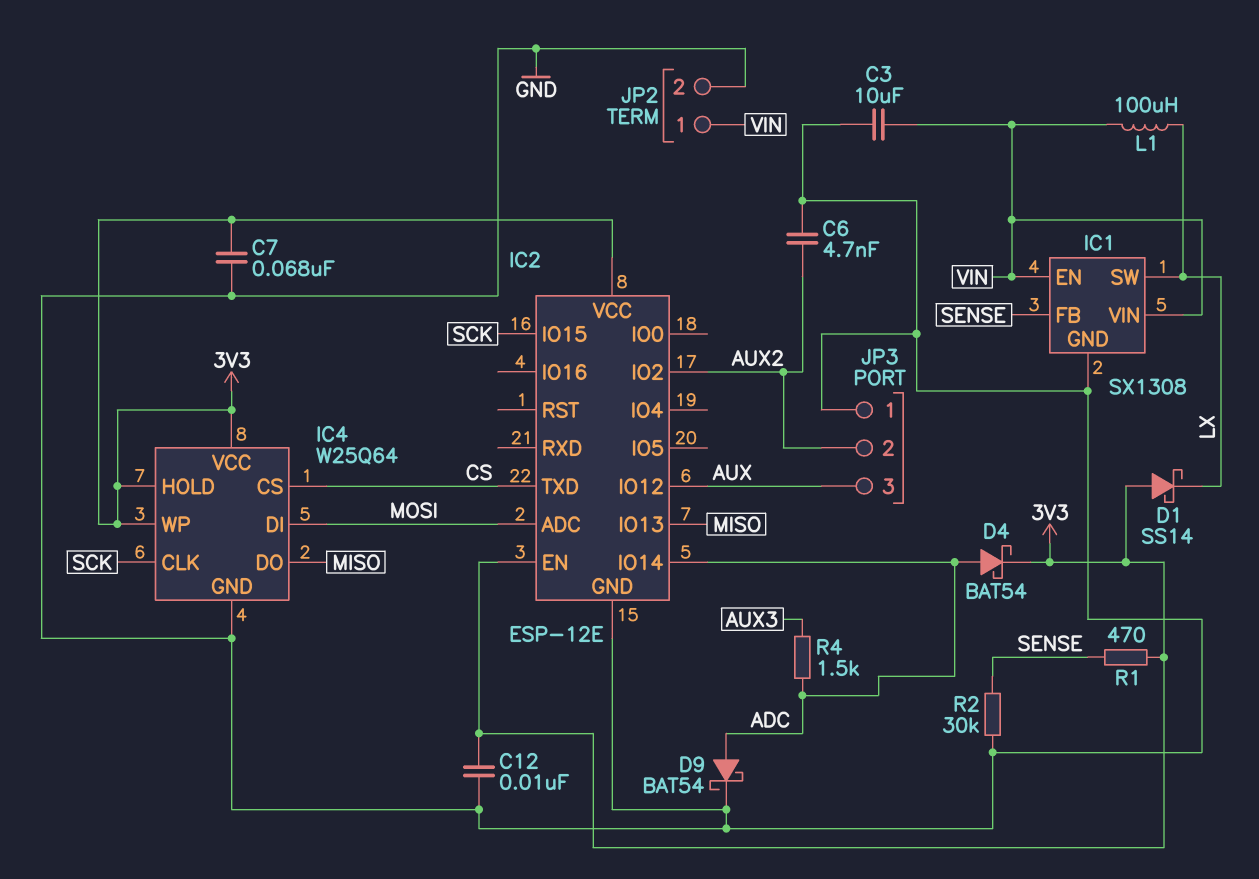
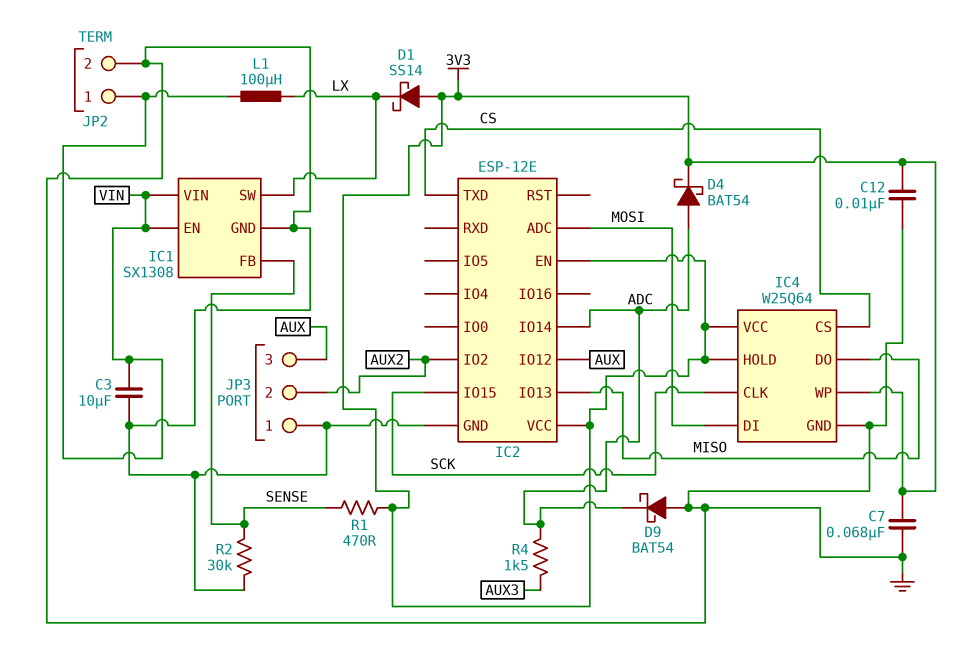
C6: 4.7nF (AUX2, GND) -> none
D9: schottky BAT54 (A ADC, K GND) -> schottky BAT54 (A GND, K ADC)

